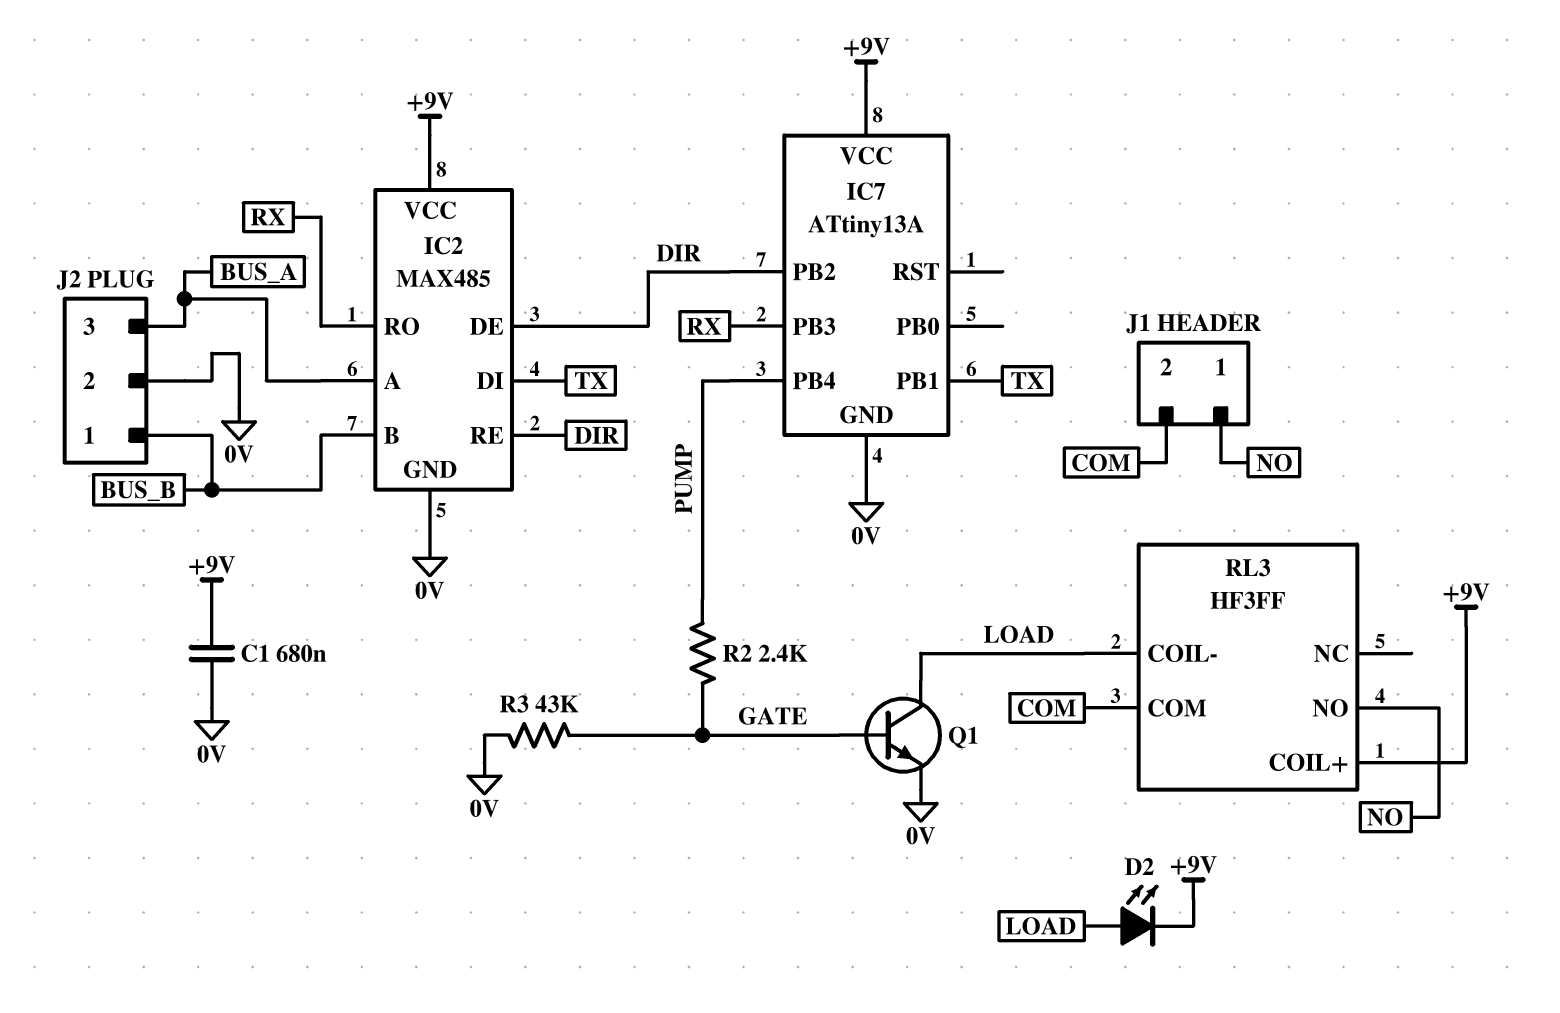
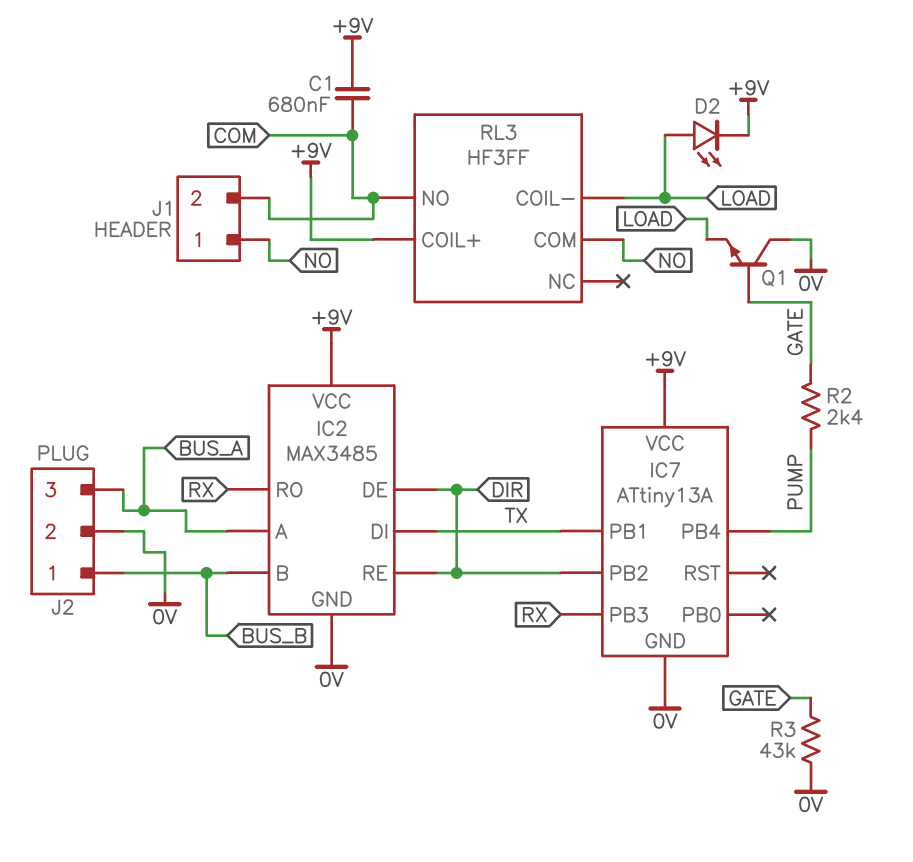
C1: 680nF (+9V, 0V) -> 680nF (+9V, COM)
IC2: MAX485 -> MAX3485
Q1: NPN (B GATE, C LOAD, E 0V) -> NPN (B GATE, C 0V, E LOAD)
RL3 pin COM: COM -> NO
RL3 pin NO: NO -> COM

